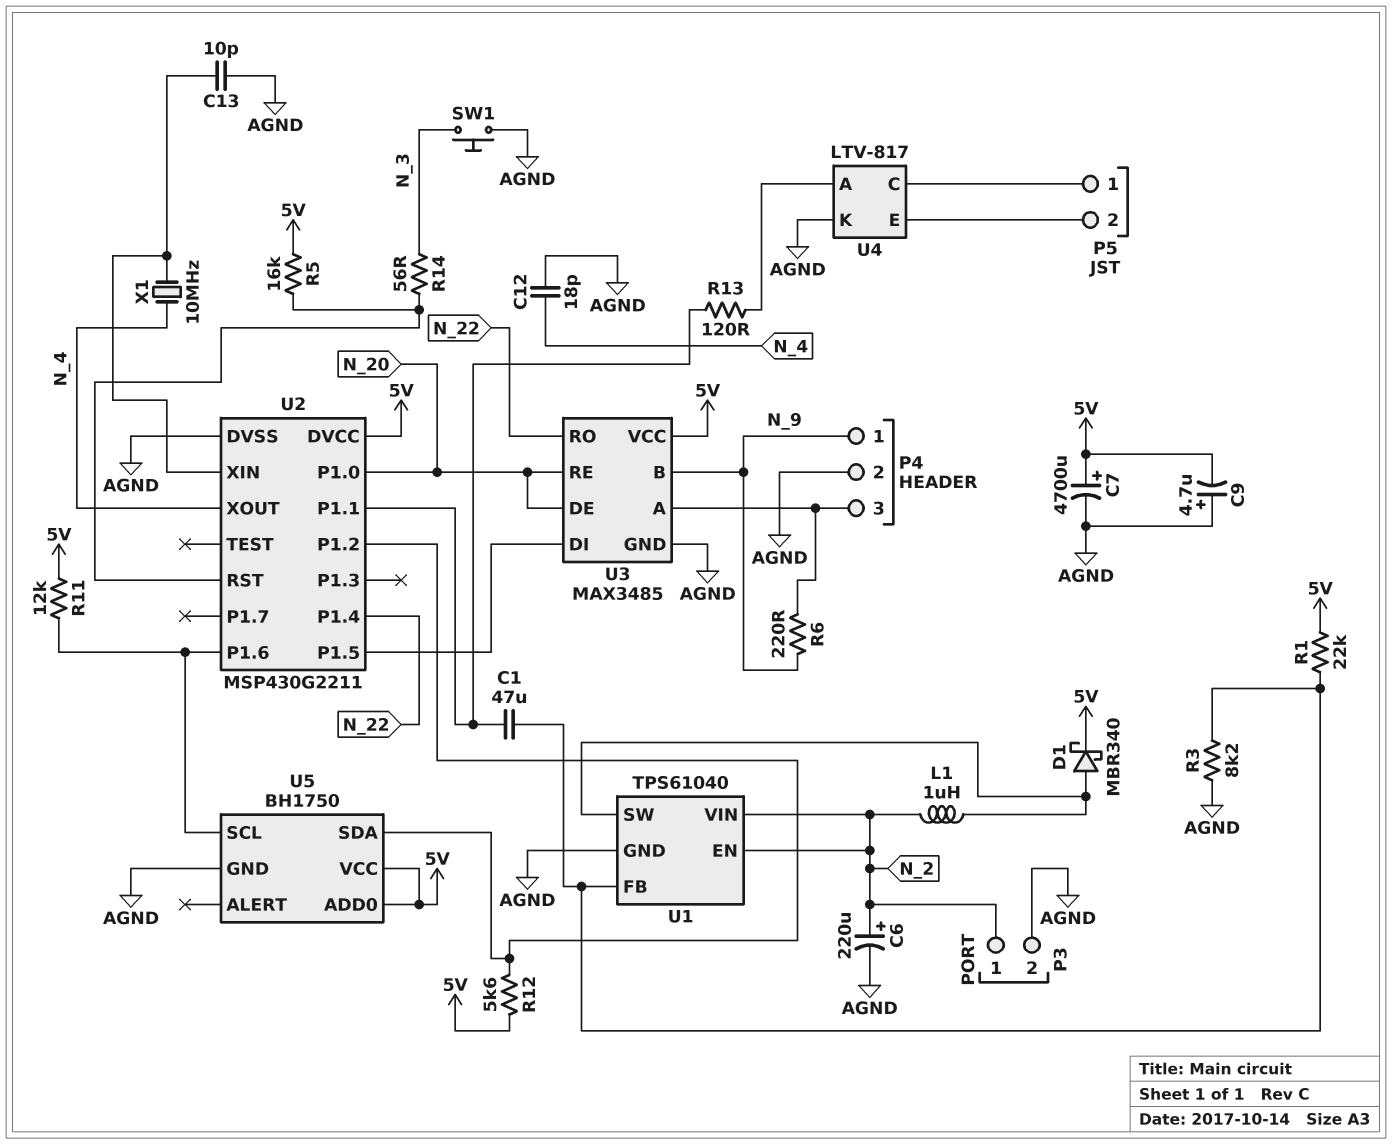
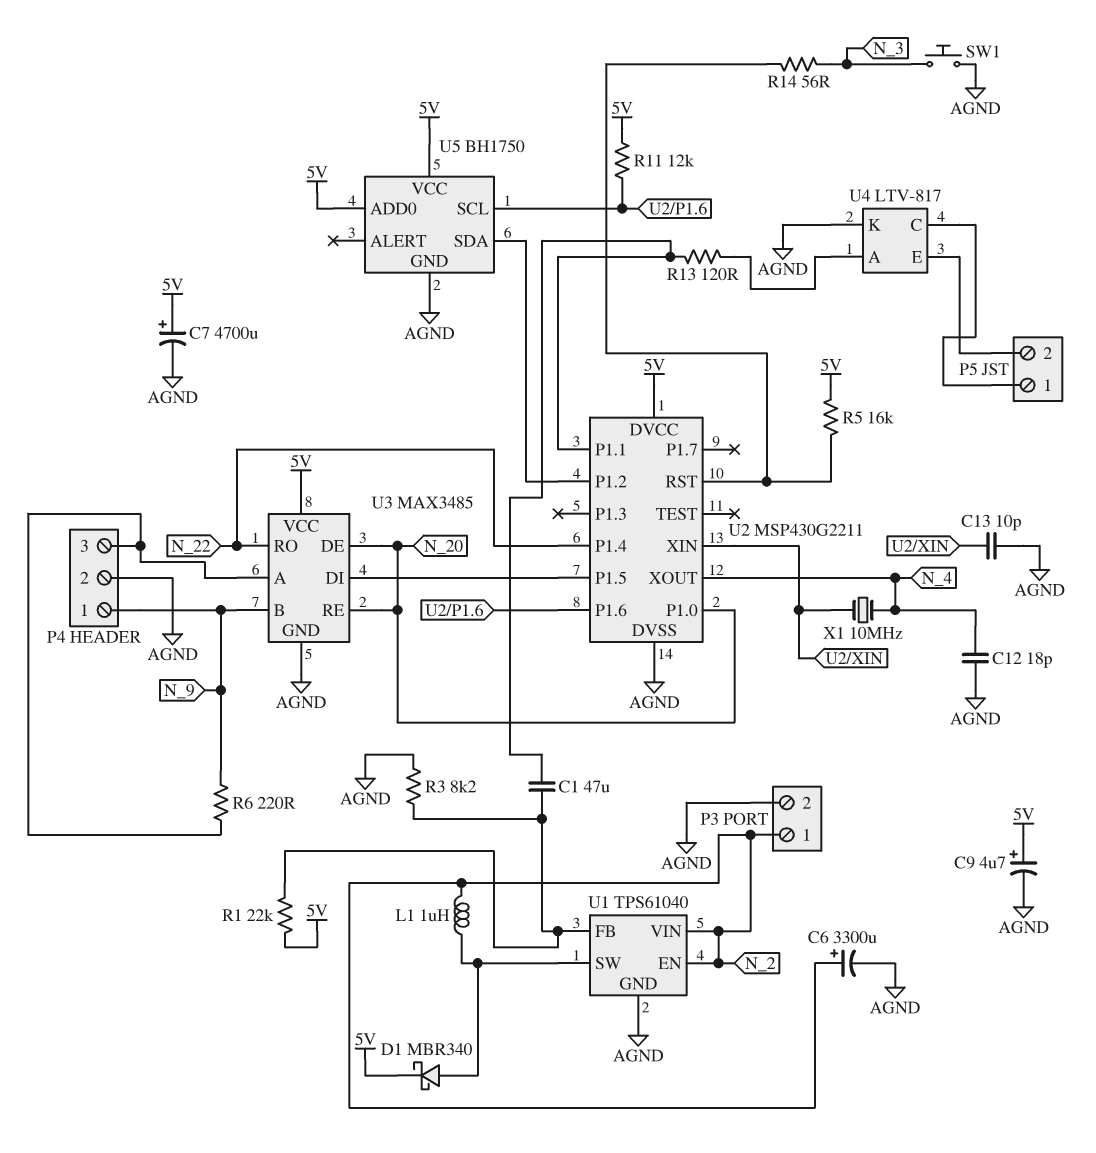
C6: 220uF (plus N_2, minus AGND) -> 3300uF (plus N_2, minus AGND)
C9: 4.7uF (plus AGND, minus 5V) -> 4.7uF (plus 5V, minus AGND)
R12: 5.6k (5V, U2/P1.2) -> none

